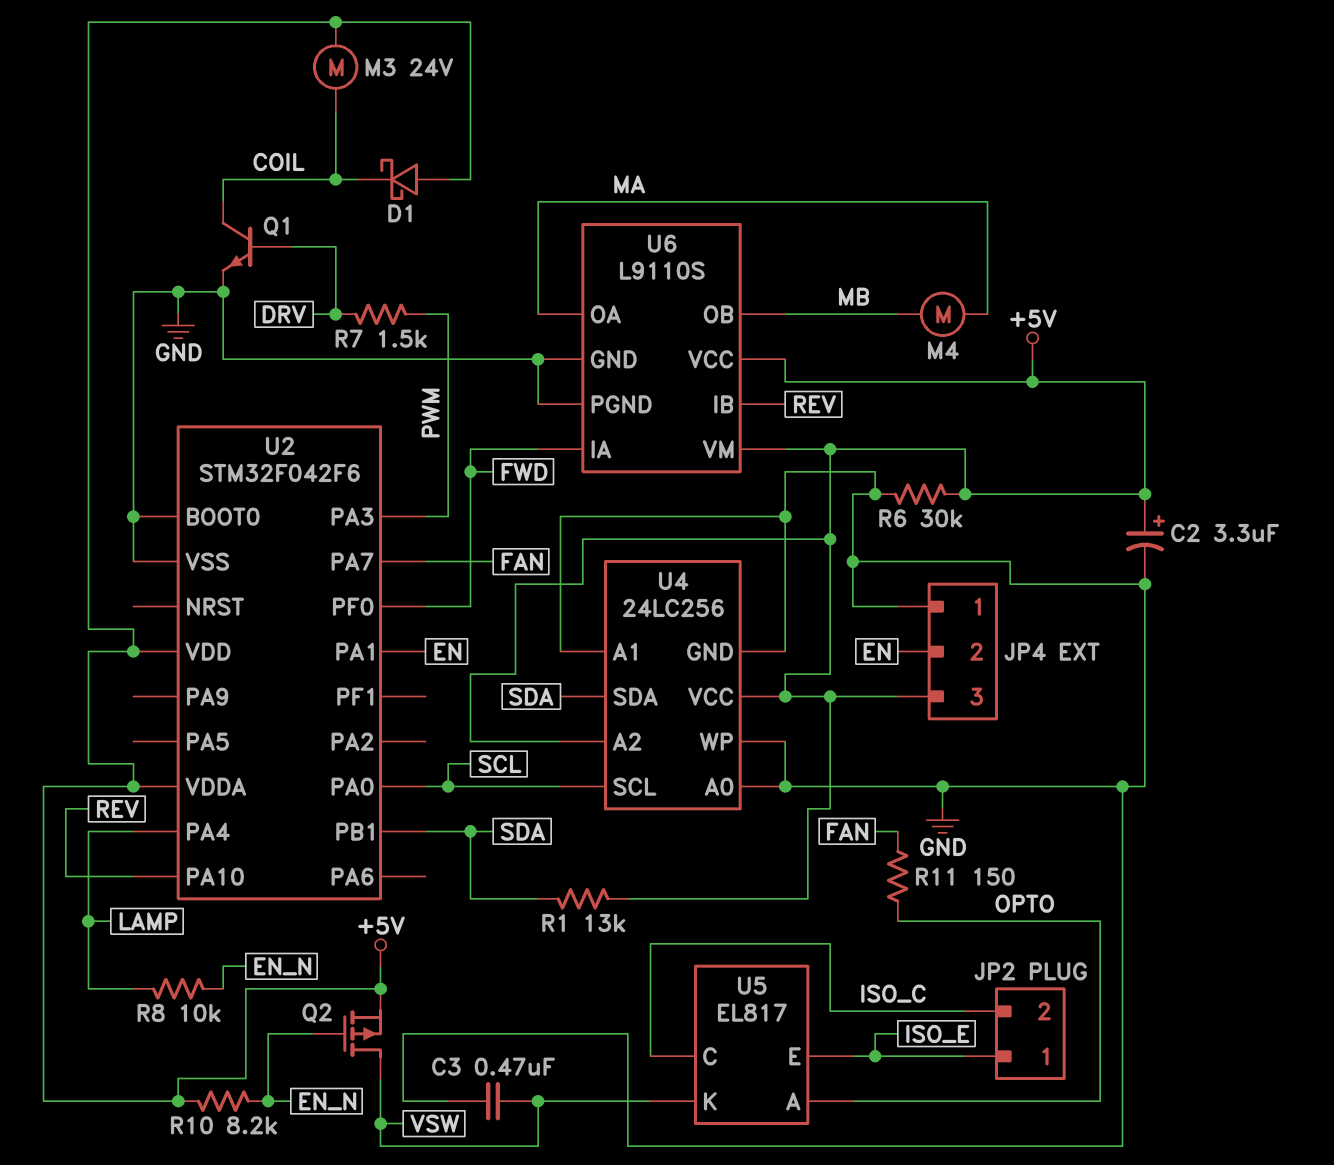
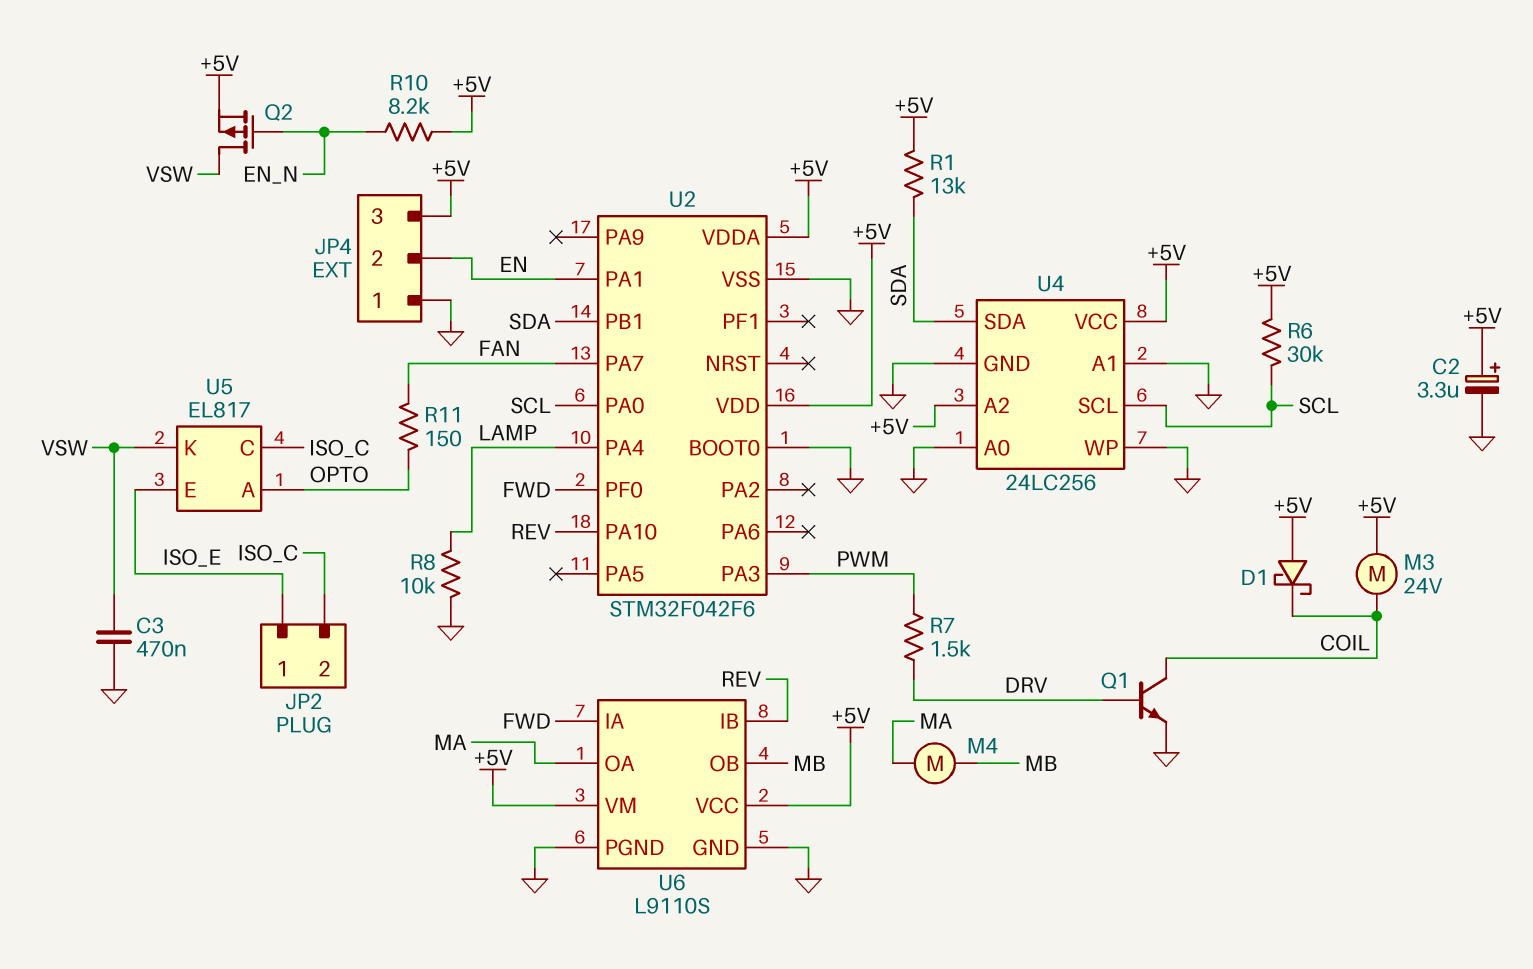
R6: 30k (+5V, GND) -> 30k (+5V, SCL)
R8: 10k (EN_N, LAMP) -> 10k (GND, LAMP)

